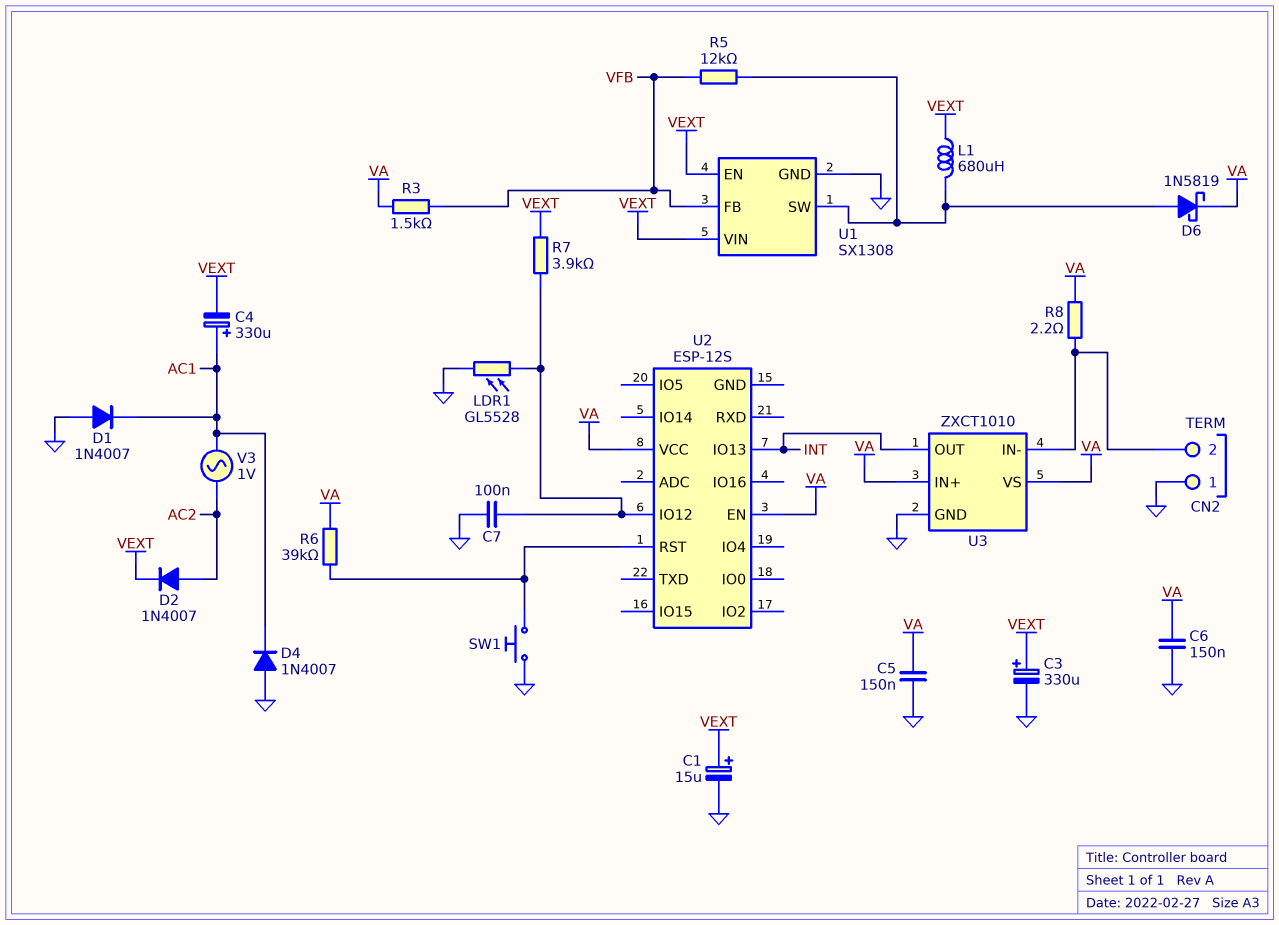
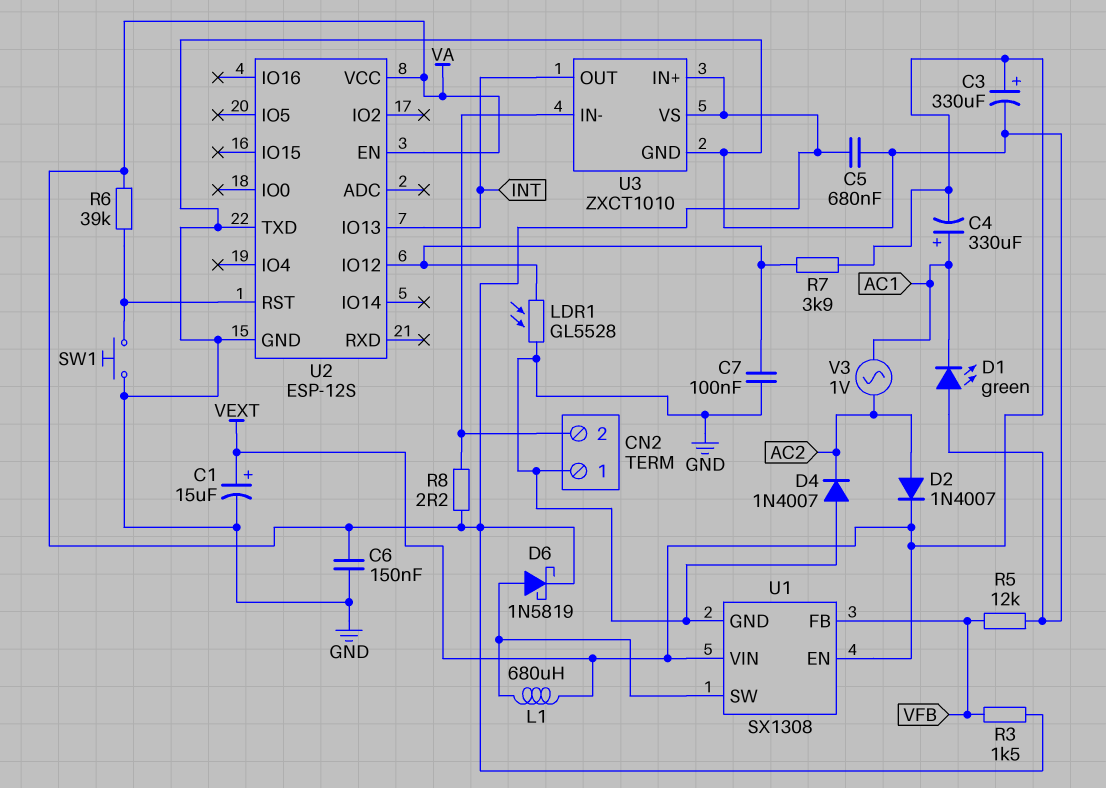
C5: 150nF (GND, VA) -> 680nF (GND, VA)
D1: diode 1N4007 (A GND, K AC1) -> LED green (A GND, K AC1)
D4: diode 1N4007 (A GND, K AC1) -> diode 1N4007 (A GND, K AC2)
R5: 12k (U1/SW, VFB) -> 12k (GND, VFB)
U2 pin GND: none -> GND
U2 pin TXD: none -> GND

